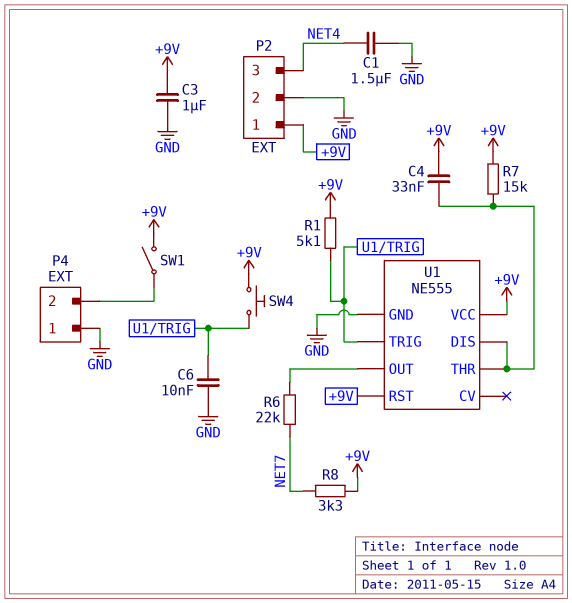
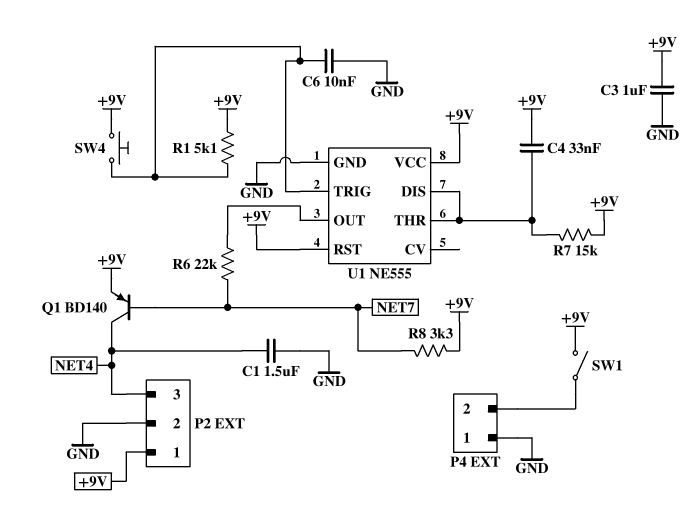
Q1: none -> PNP BD140 (B NET7, C NET4, E +9V)

